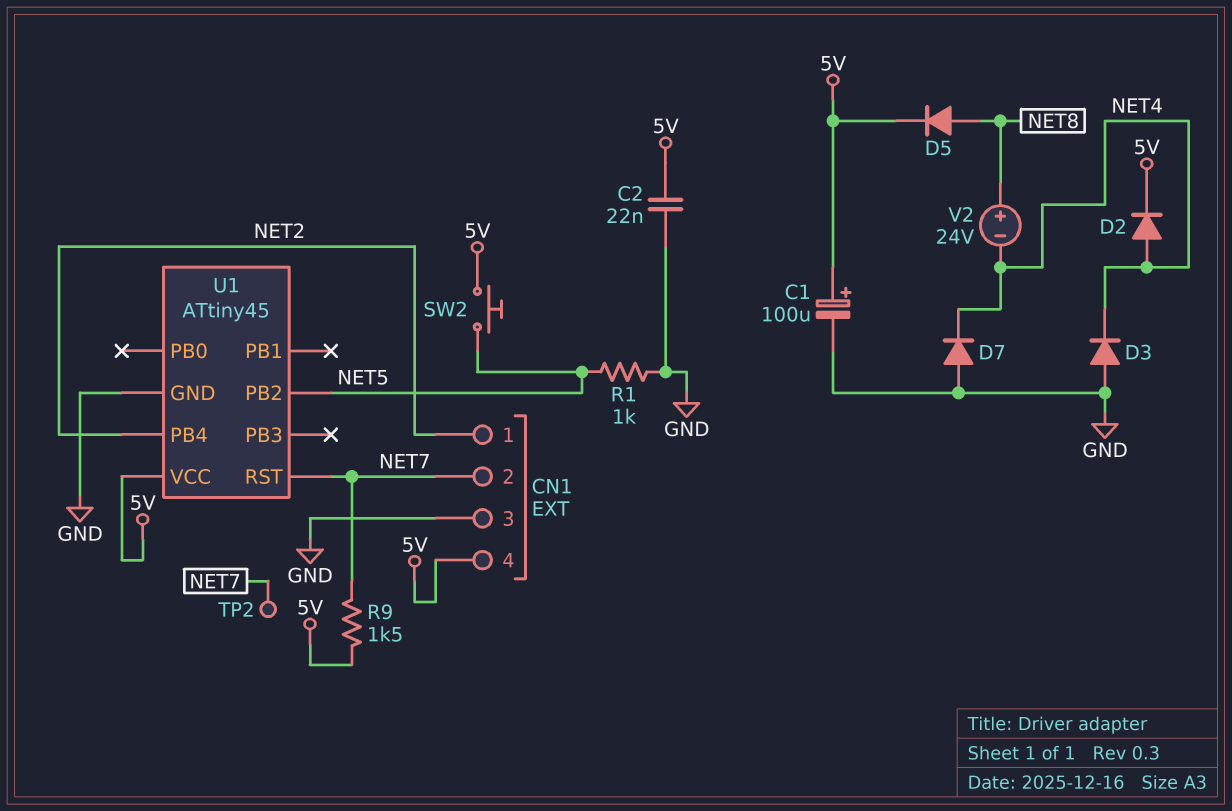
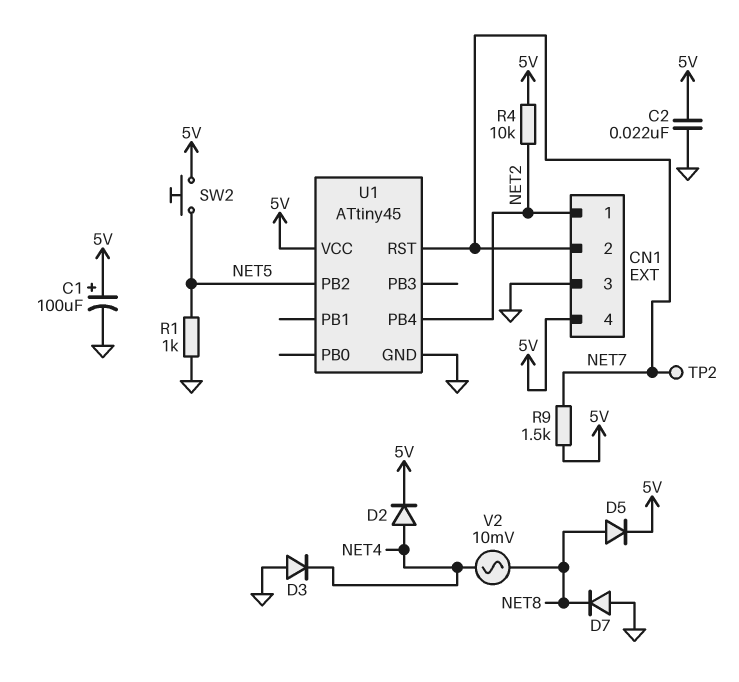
D7: diode (A GND, K NET4) -> diode (A GND, K NET8)
R4: none -> 10k (5V, NET2)
V2: 24V (plus NET8, minus NET4) -> AC 10mV (NET4, NET8)

